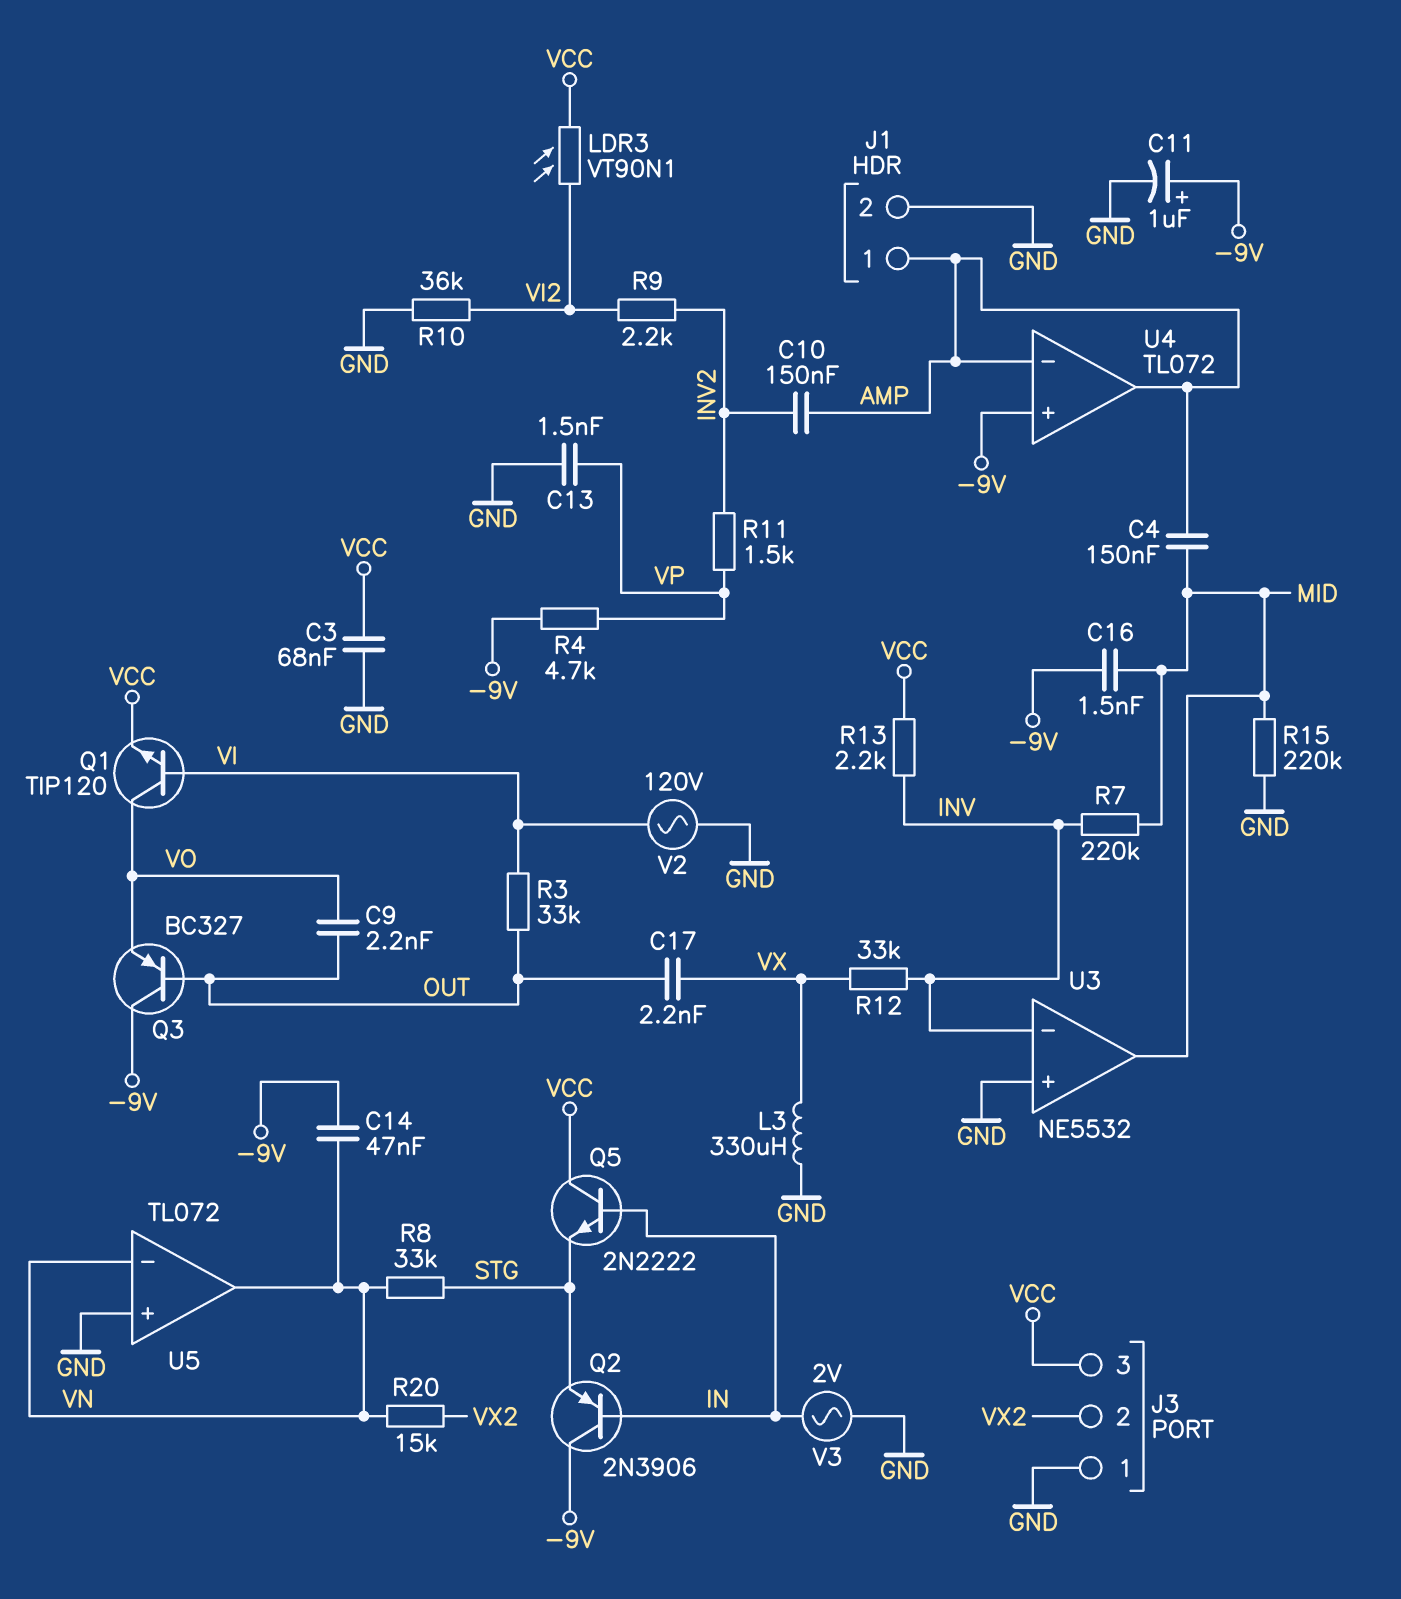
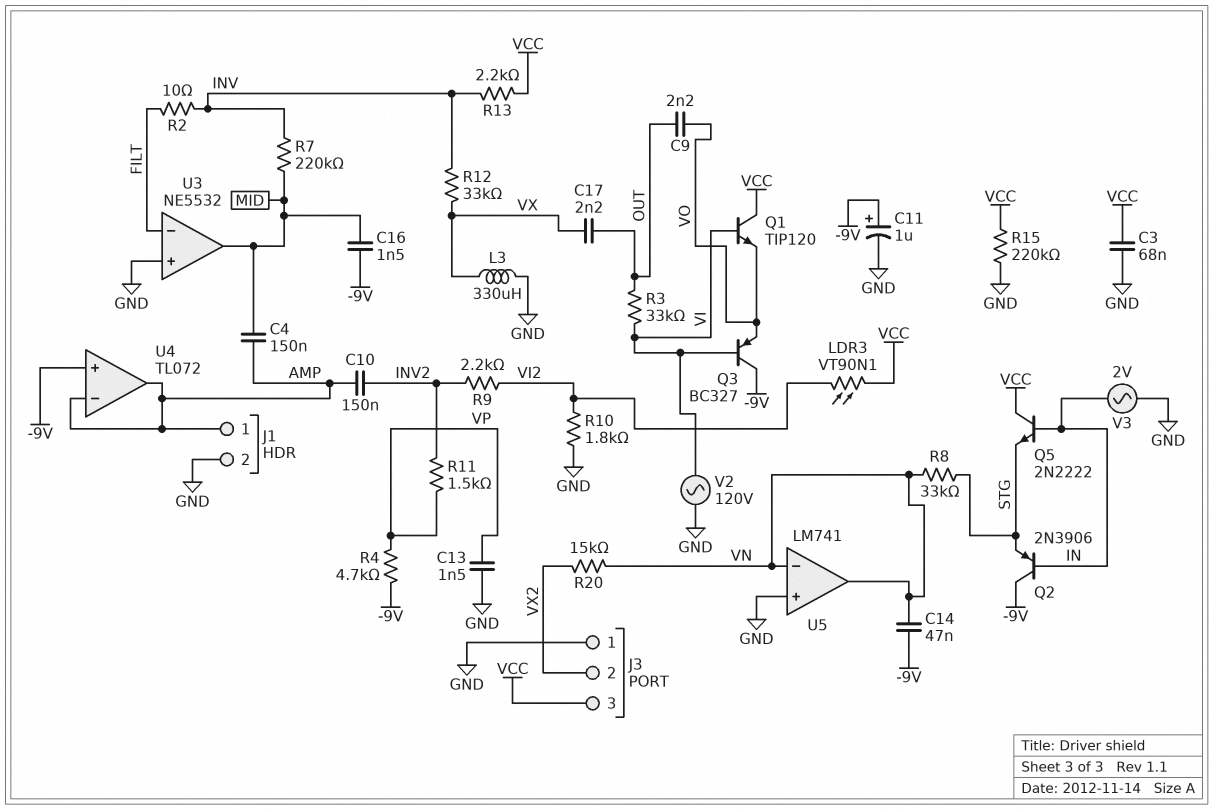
Q1: NPN TIP120 (B VI, C VO, E VCC) -> NPN TIP120 (B VI, C VCC, E VO)
Q3: PNP BC327 (B OUT, C -9V, E VO) -> PNP BC327 (B VI, C -9V, E VO)
R2: none -> 10 (FILT, INV)
R10: 36k (GND, VI2) -> 1.8k (GND, VI2)
R15: 220k (GND, MID) -> 220k (GND, VCC)
U3 pin in-: INV -> FILT
U5: TL072 -> LM741

